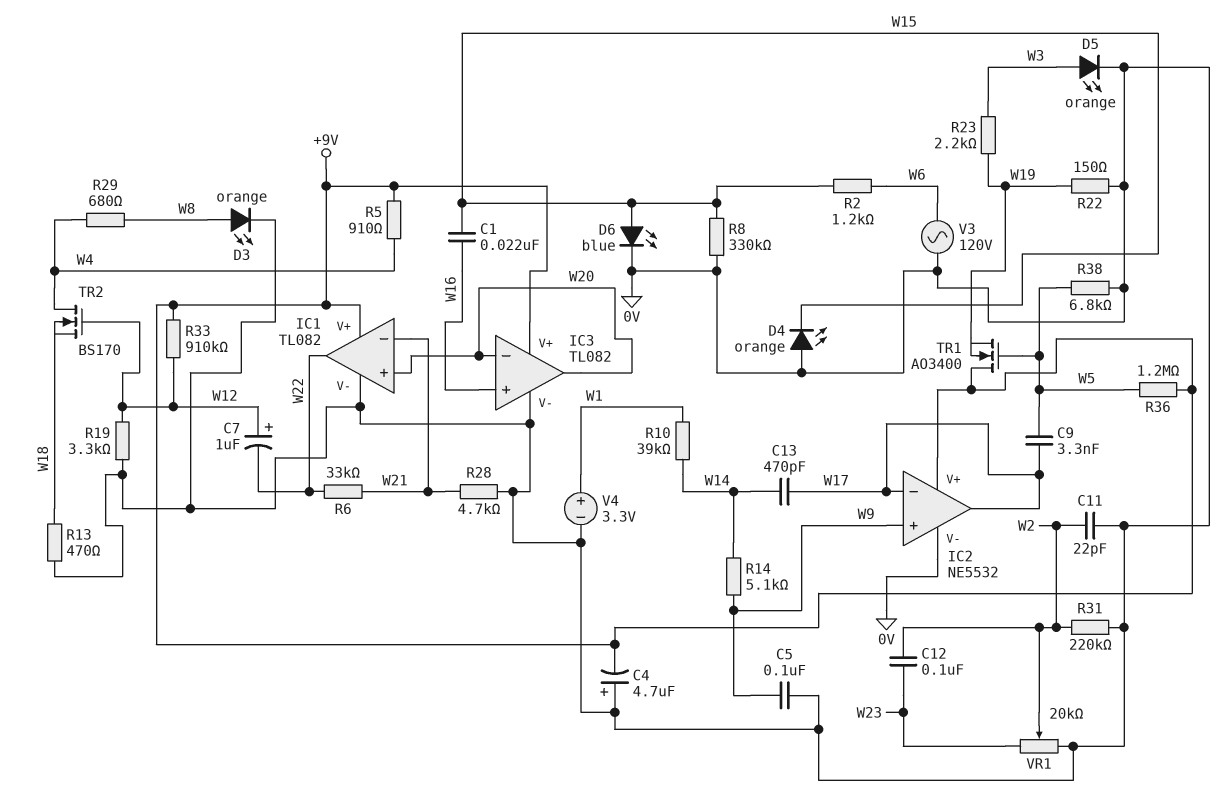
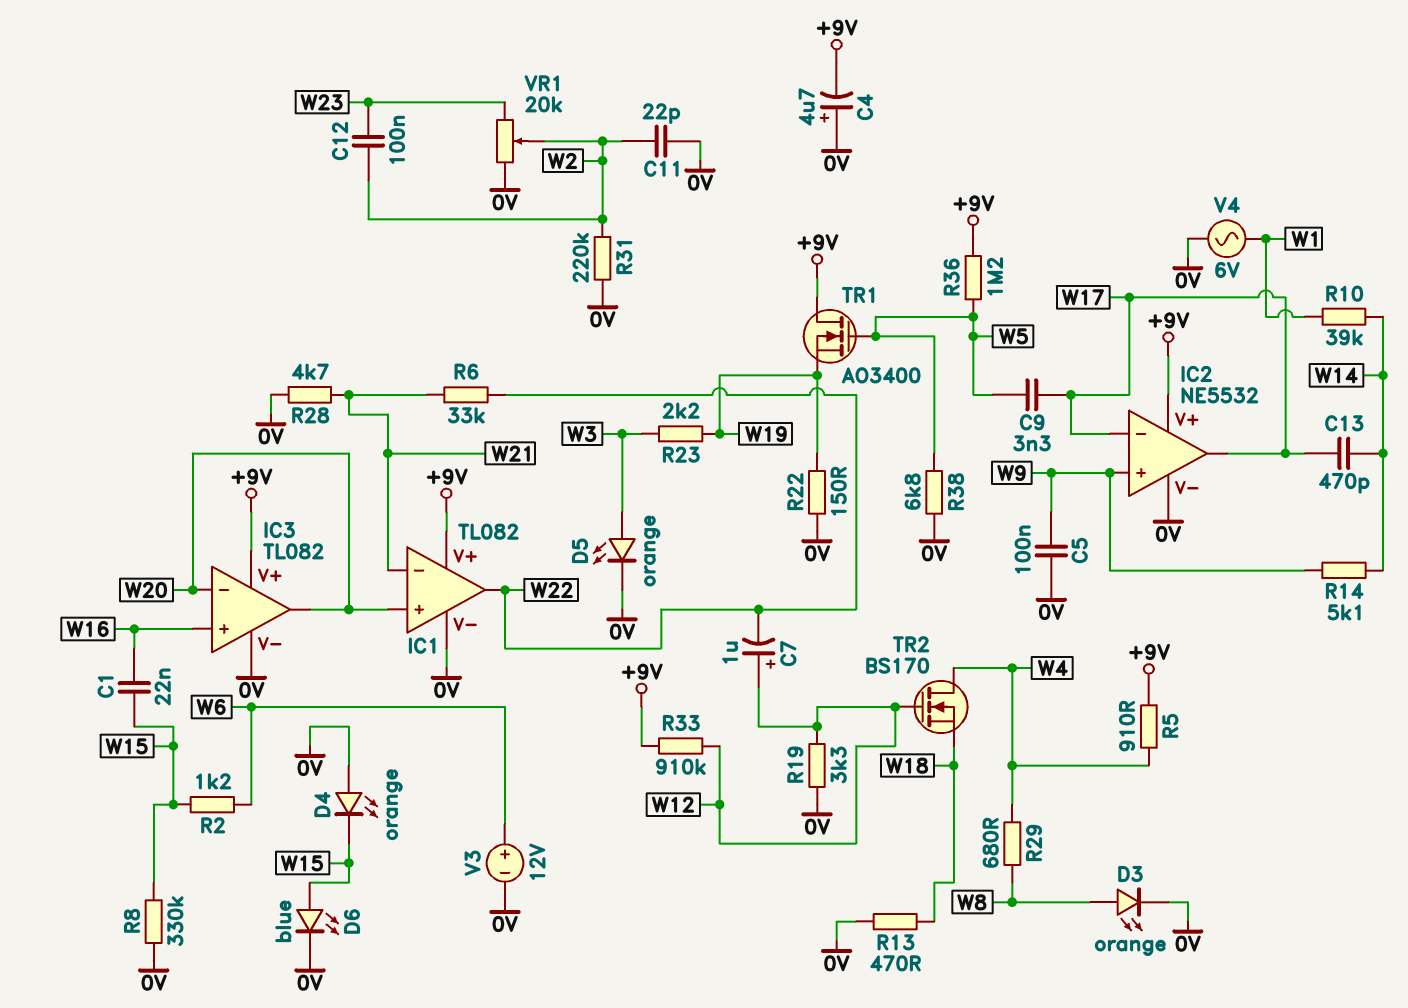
V3: AC 120V (0V, W6) -> 12V (plus W6, minus 0V)
V4: 3.3V (plus W1, minus 0V) -> AC 6V (0V, W1)

